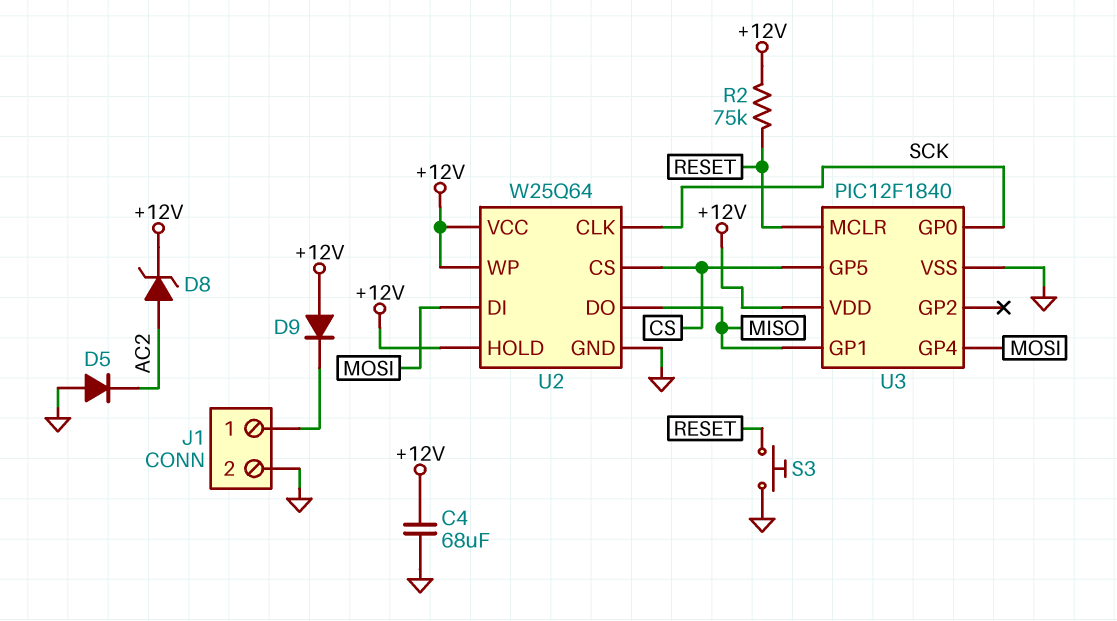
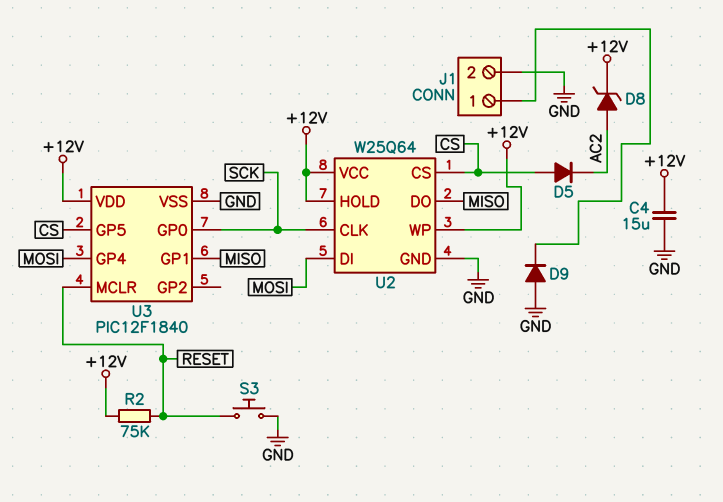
C4: 68uF (+12V, GND) -> 15uF (+12V, GND)
D5: diode (A GND, K AC2) -> diode (A CS, K AC2)
D9: diode (A +12V, K J1/1) -> diode (A GND, K J1/1)

